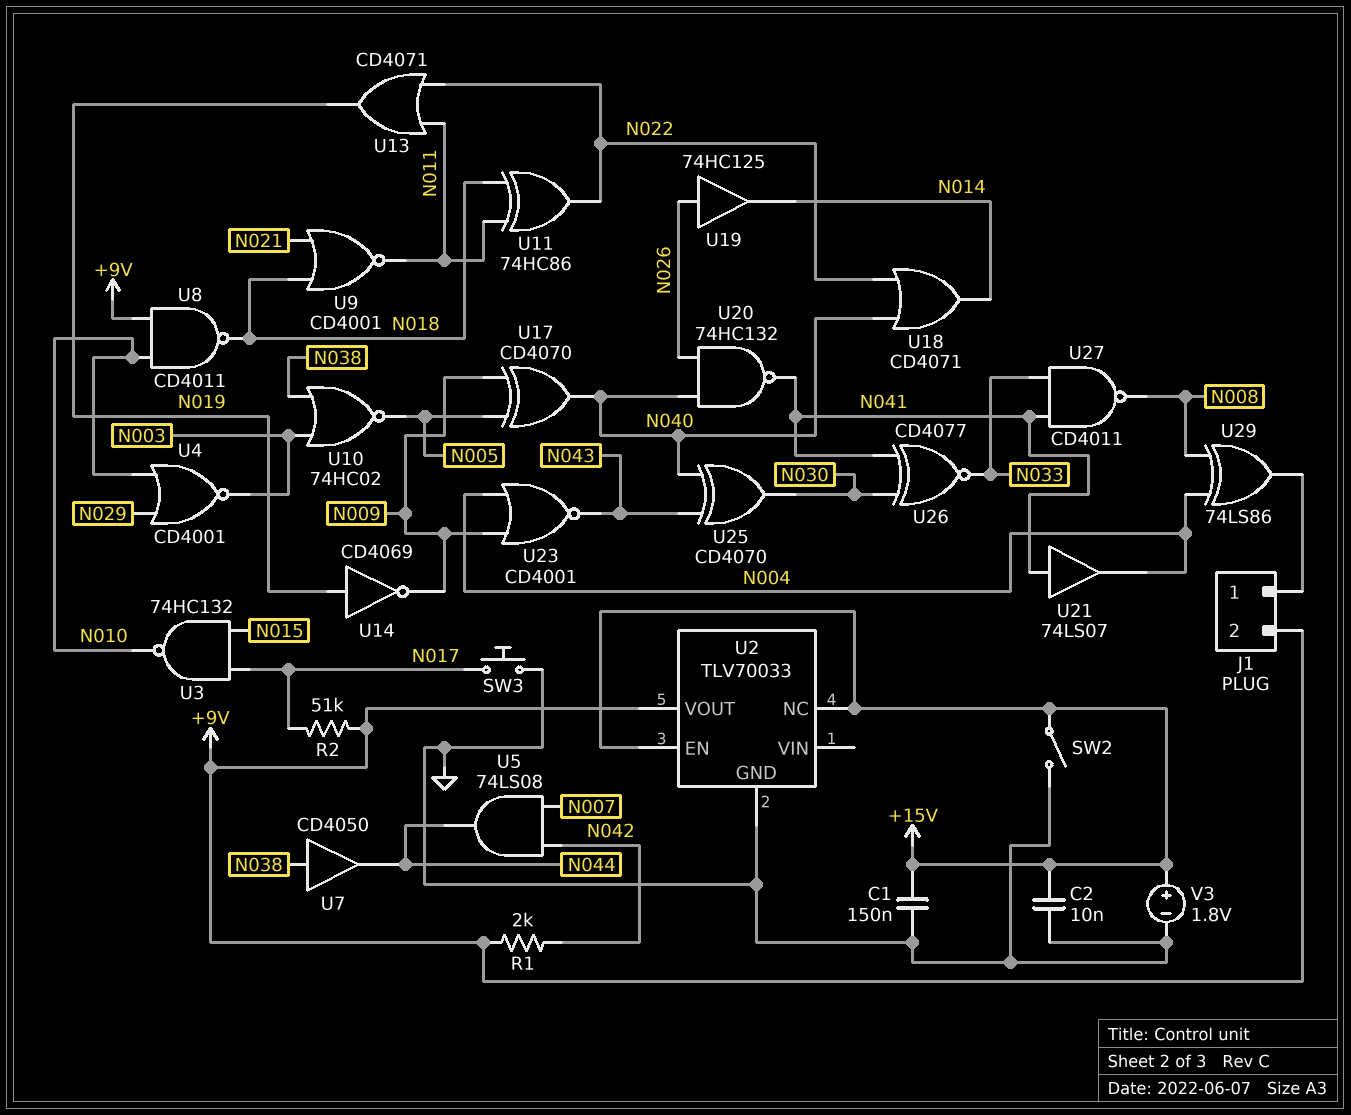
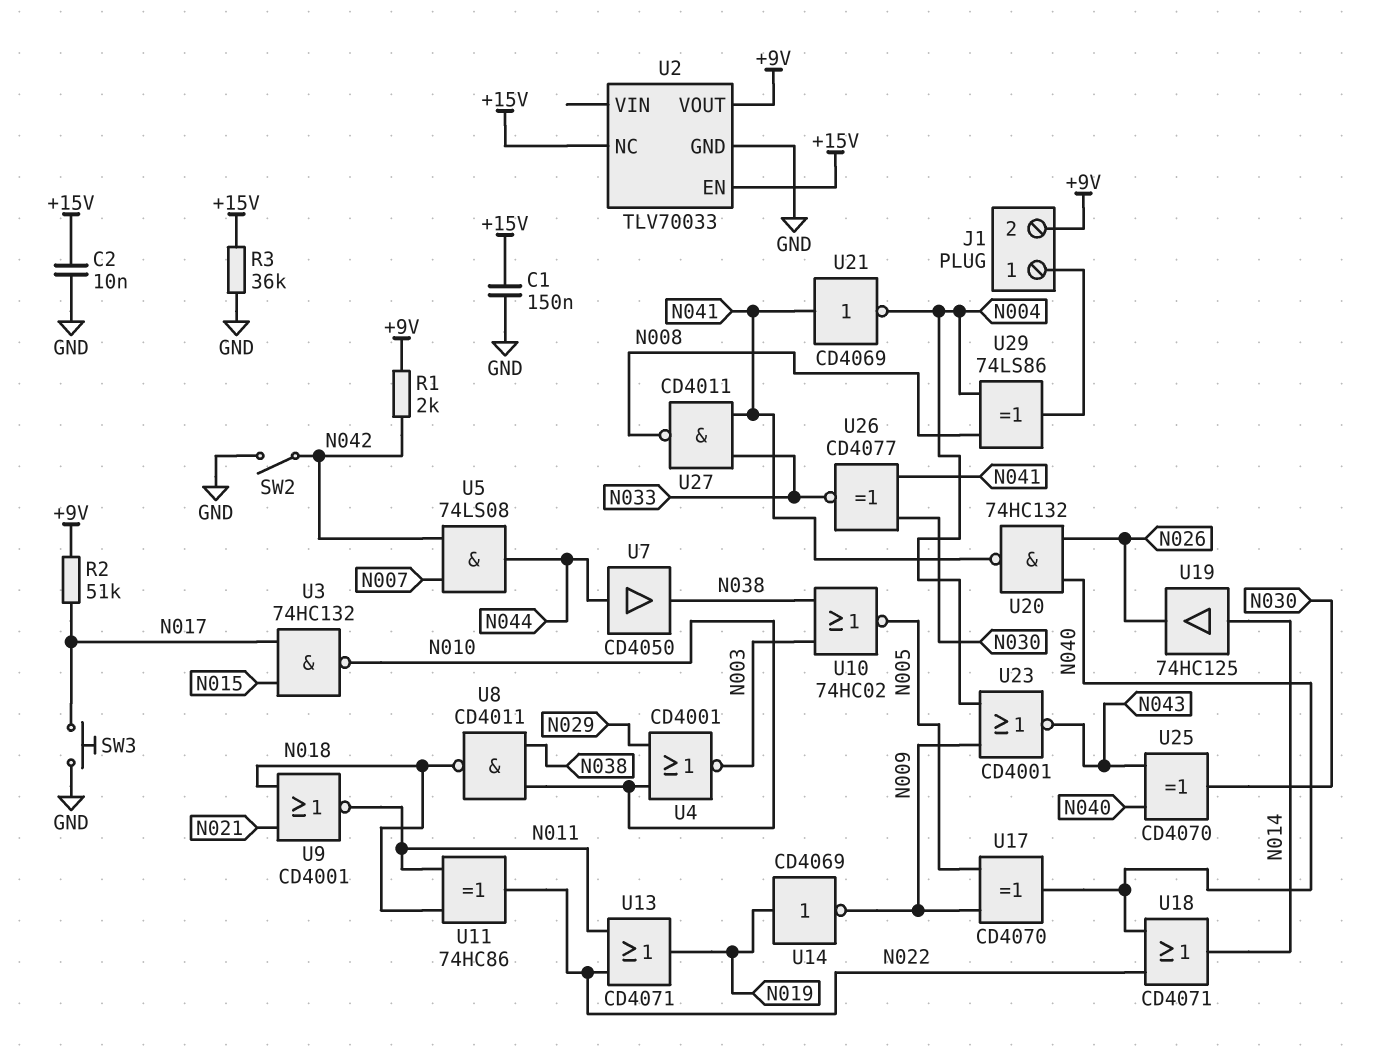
R3: none -> 36k (+15V, GND)
SW2: switch (+15V, GND) -> switch (GND, N042)
U7: buffer CD4050 (in N038, out N044) -> buffer CD4050 (in N044, out N038)
U8: NAND CD4011 (in +9V, in N010, out N018) -> NAND CD4011 (in N010, in N038, out N018)
U19: buffer 74HC125 (in N026, out N014) -> buffer 74HC125 (in N014, out N026)
U21: buffer 74LS07 (in N041, out N004) -> NOT CD4069 (in N041, out N004)
V3: 1.8V (plus +15V, minus GND) -> none

